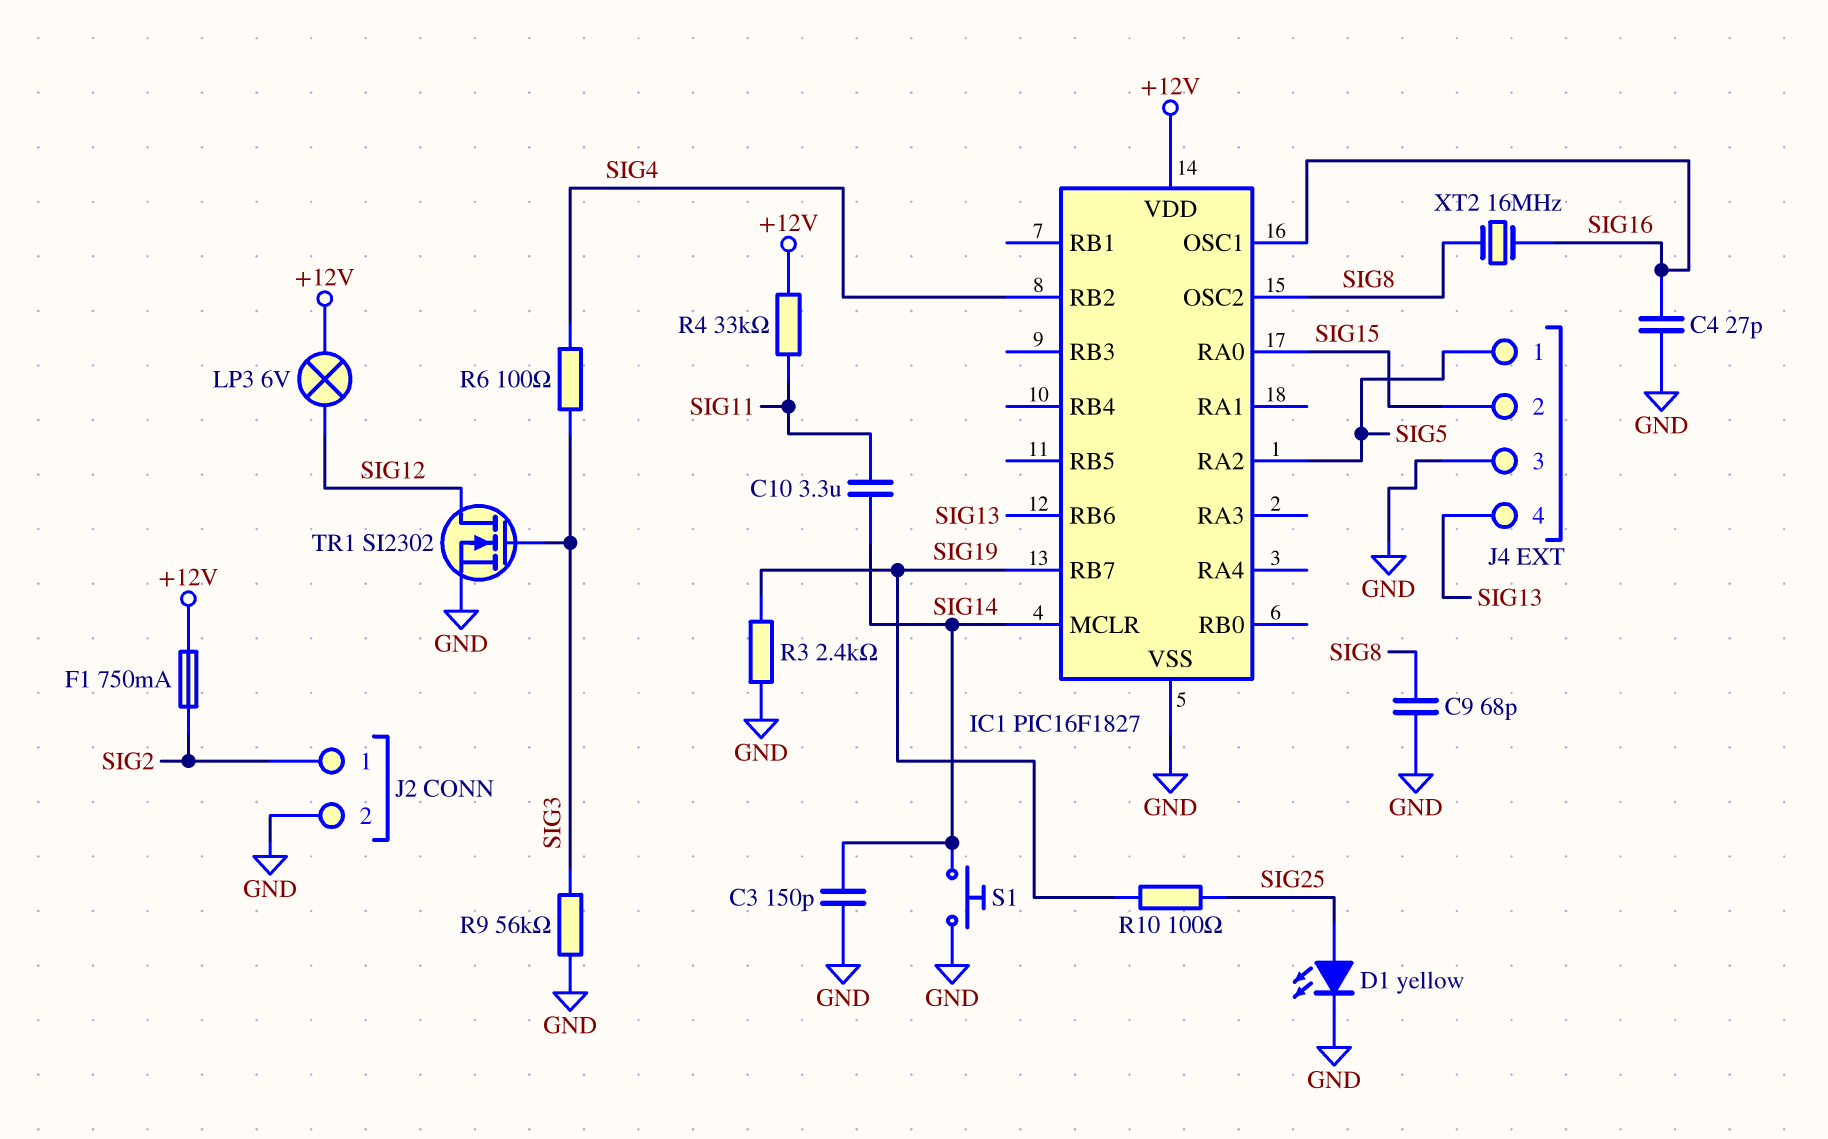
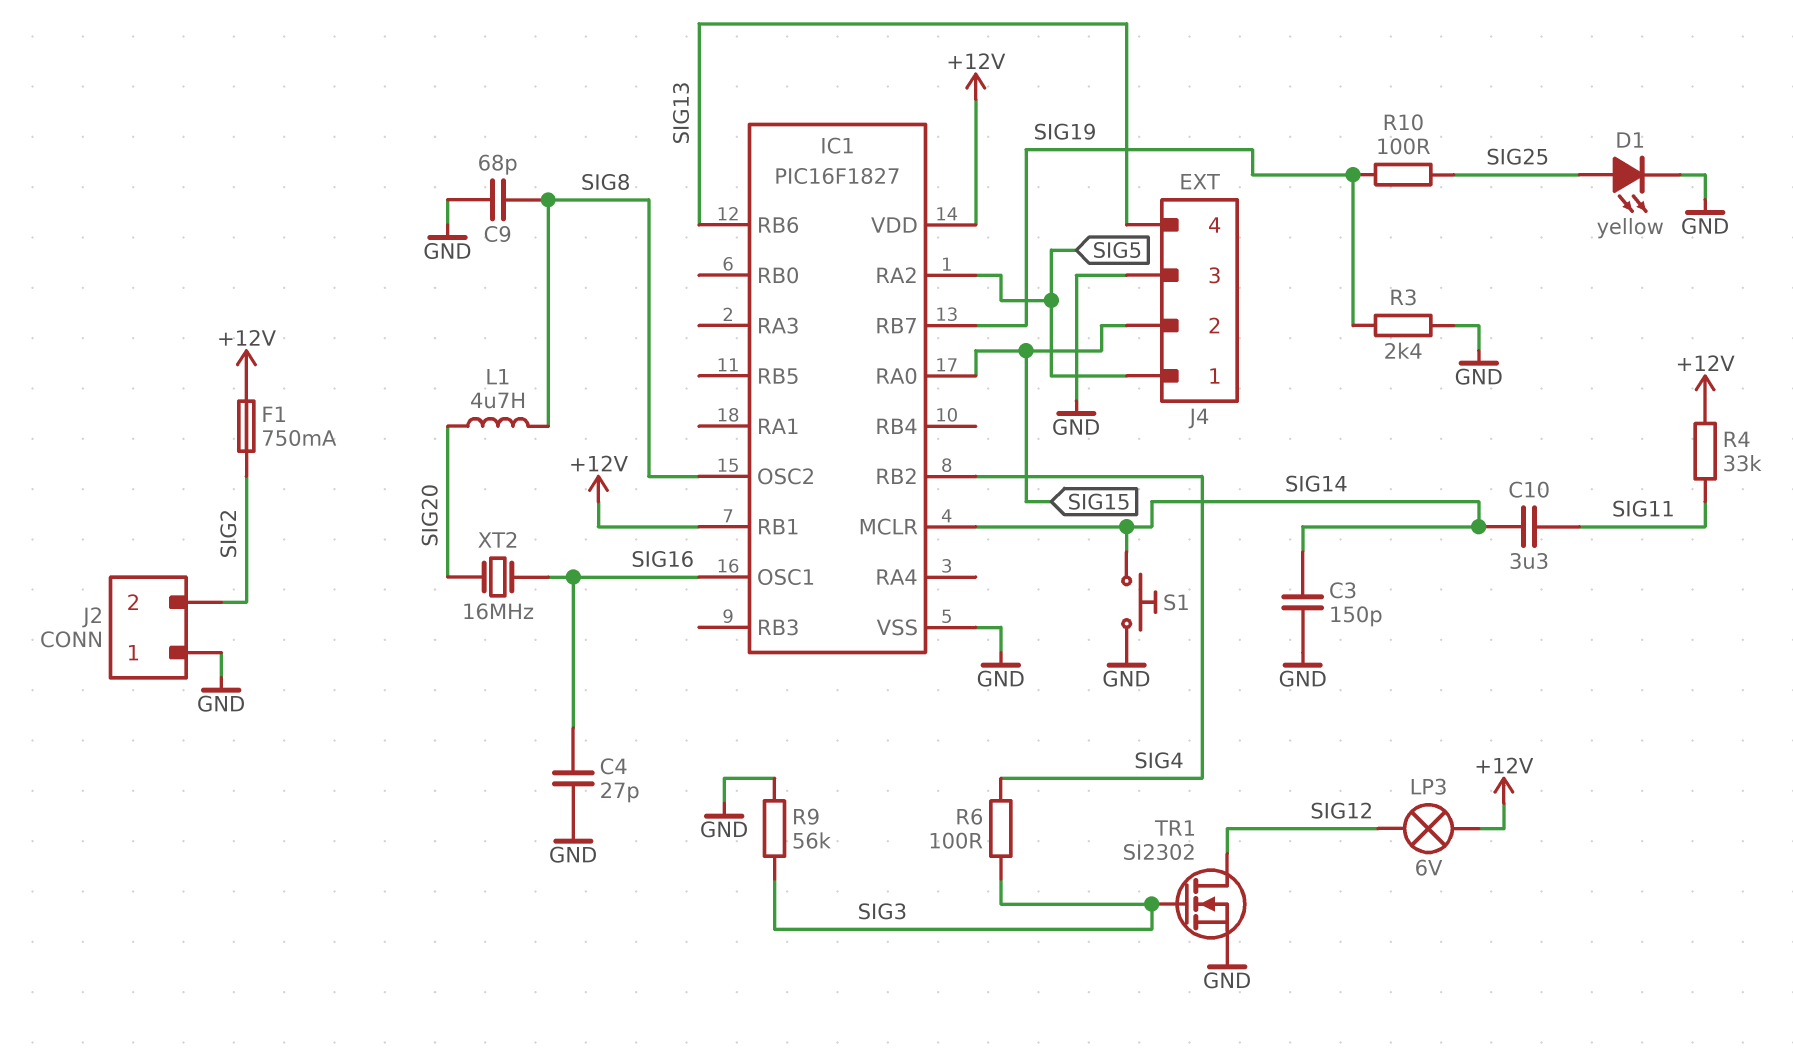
IC1 pin RB1: none -> +12V
J2 pin 1: SIG2 -> GND
J2 pin 2: GND -> SIG2
L1: none -> 4.7uH (SIG8, SIG20)
XT2: 16MHz (SIG8, SIG16) -> 16MHz (SIG16, SIG20)

